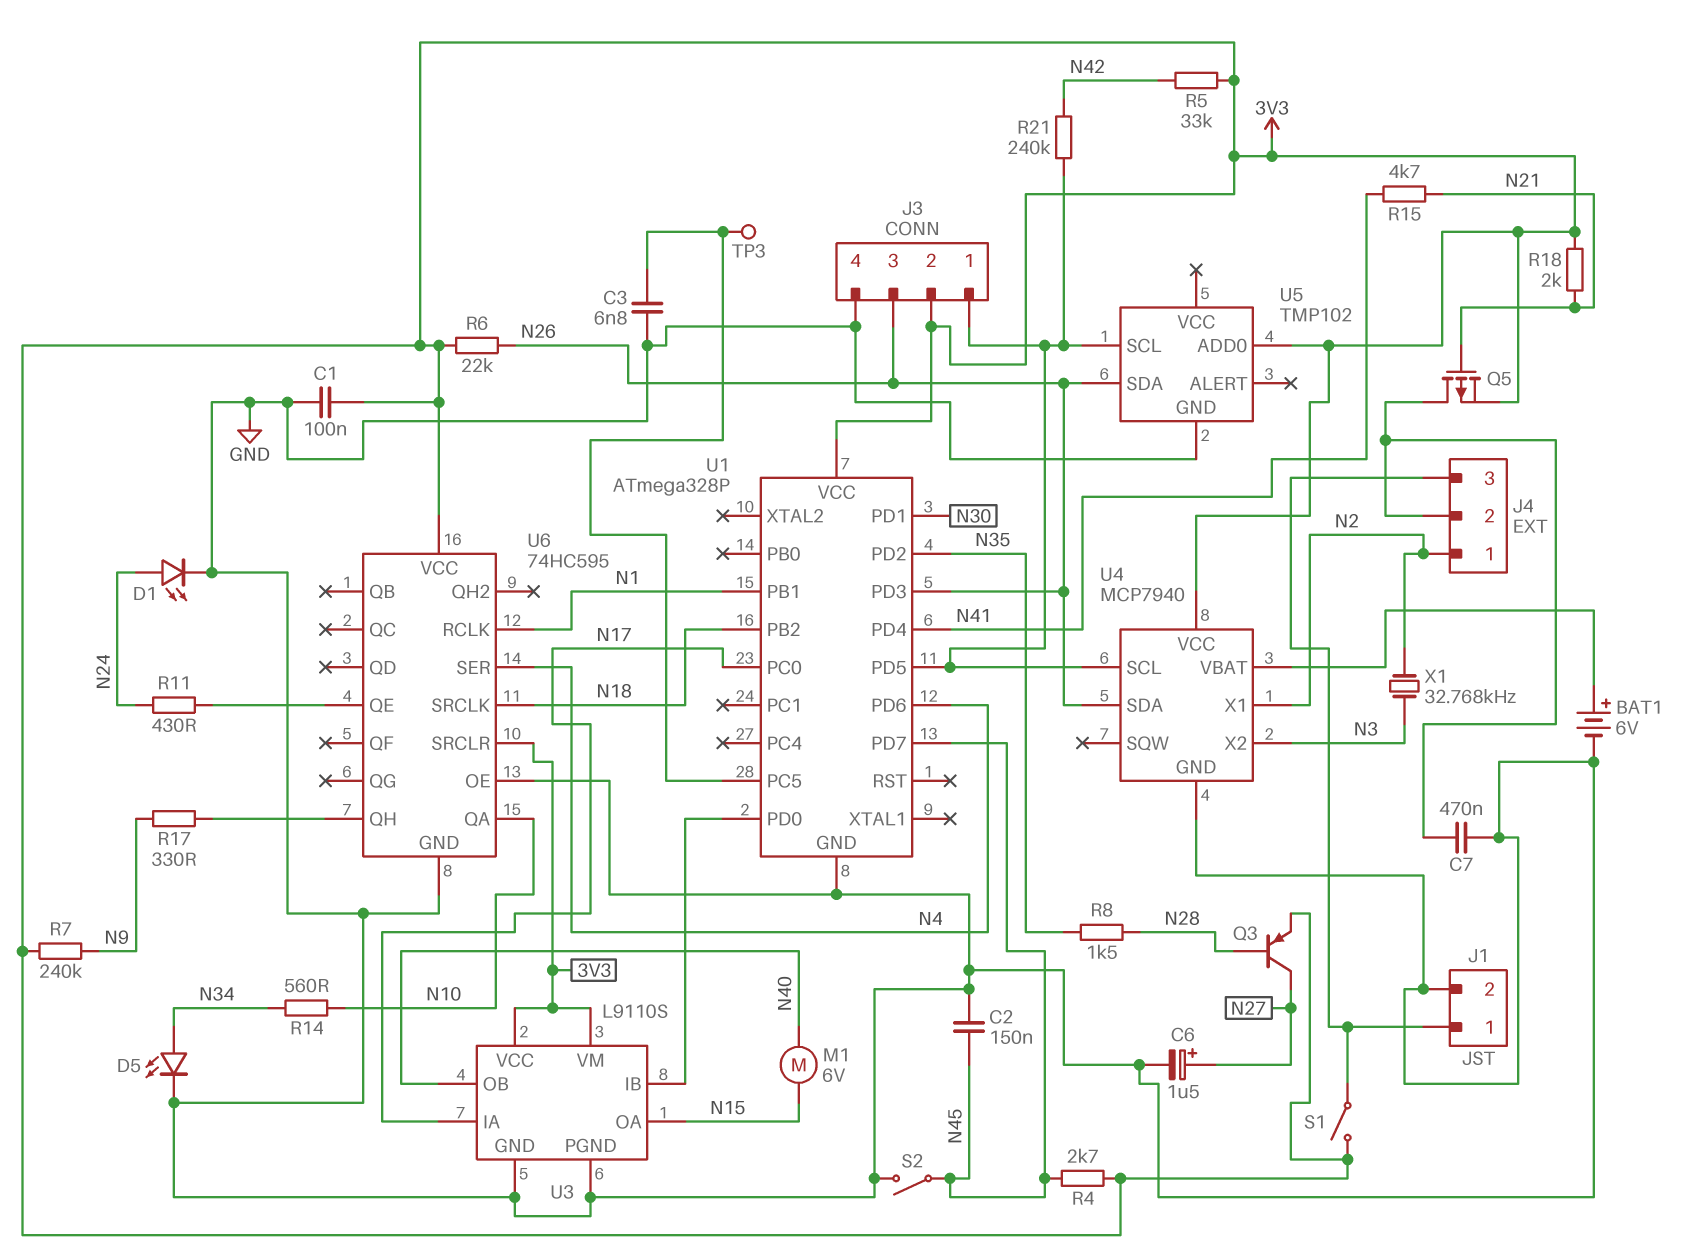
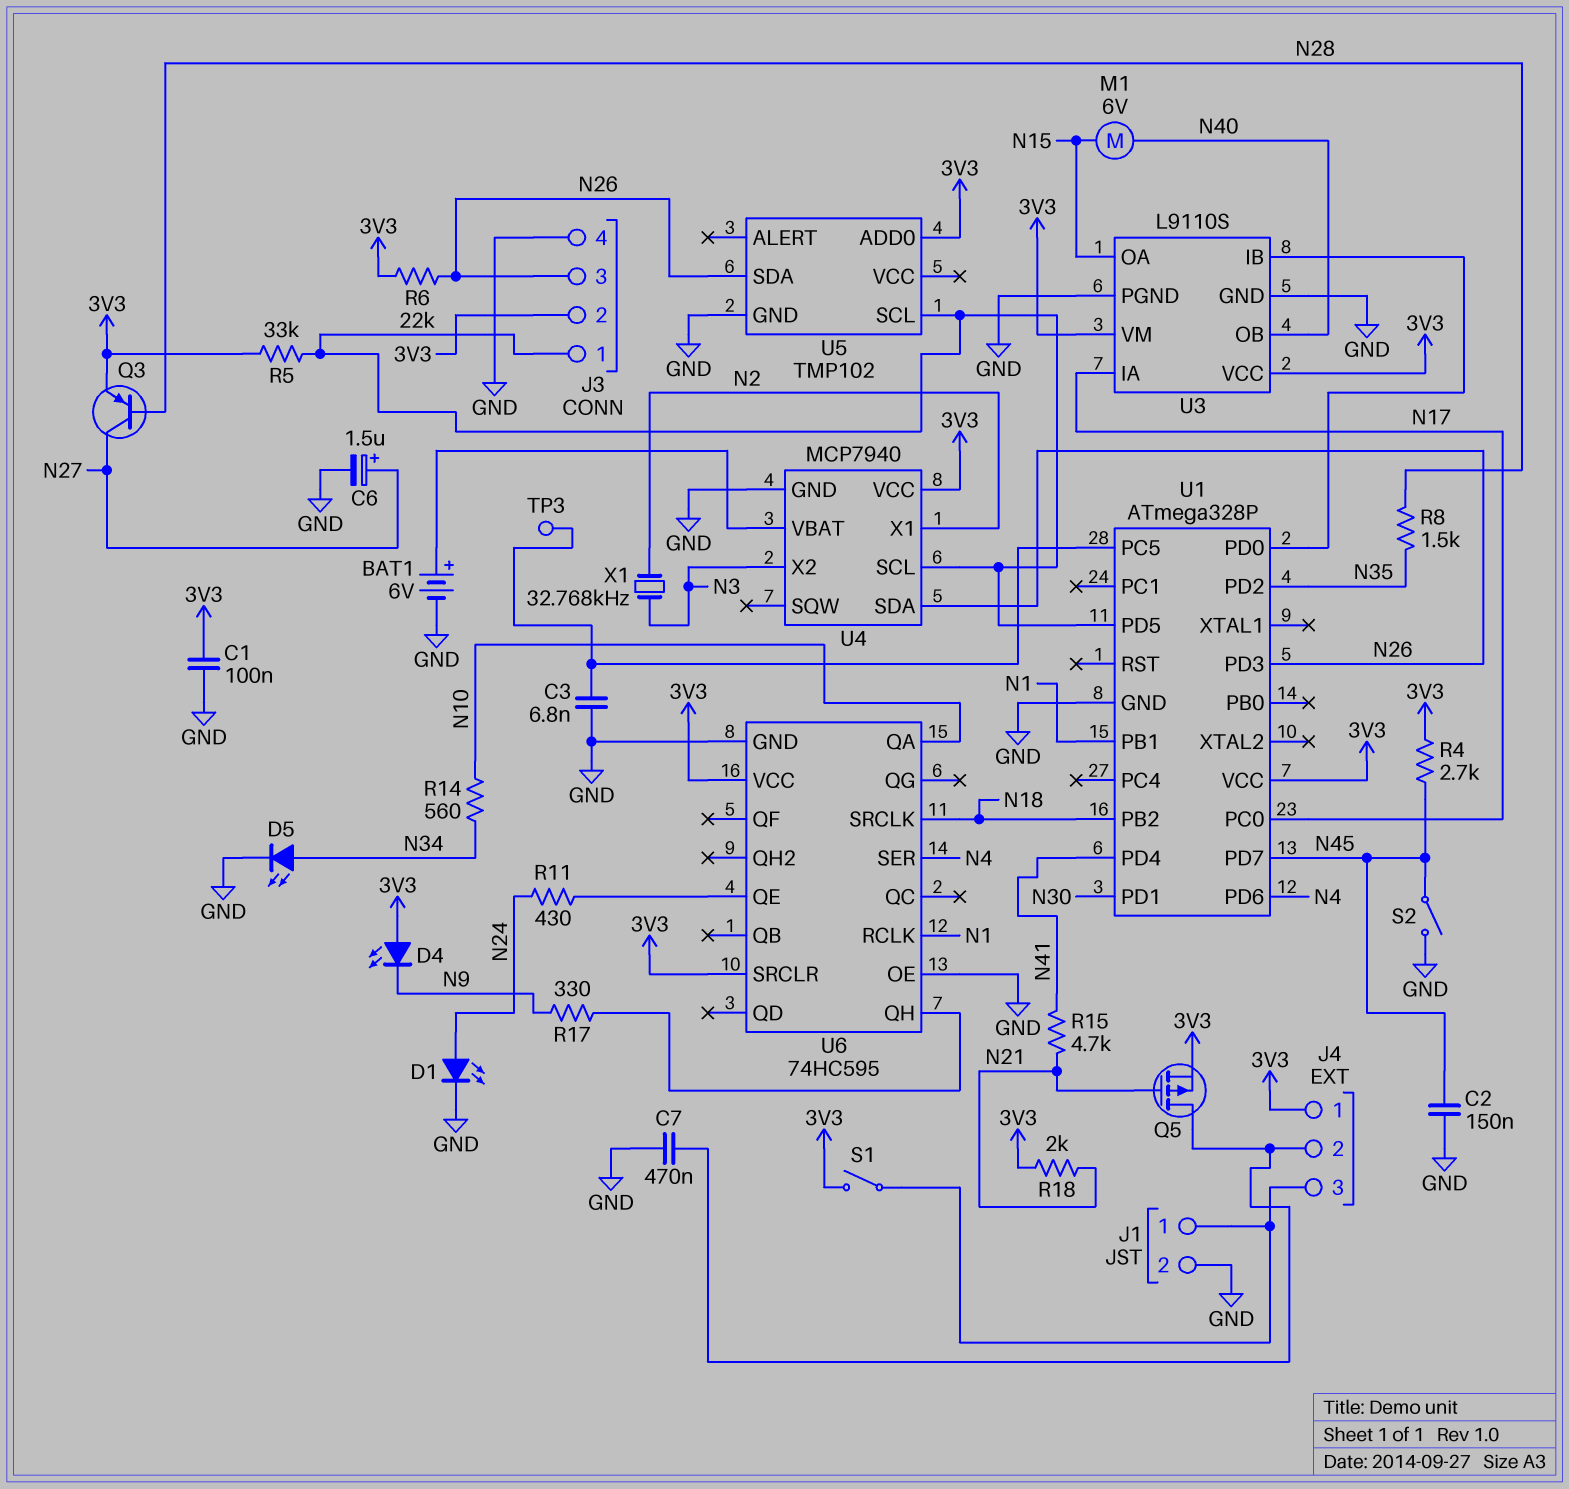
D4: none -> LED (A 3V3, K N9)
J4 pin 1: N2 -> 3V3
R5: 33k (3V3, N42) -> 33k (3V3, J3/1)
R7: 240k (3V3, N9) -> none
R21: 240k (J3/1, N42) -> none

